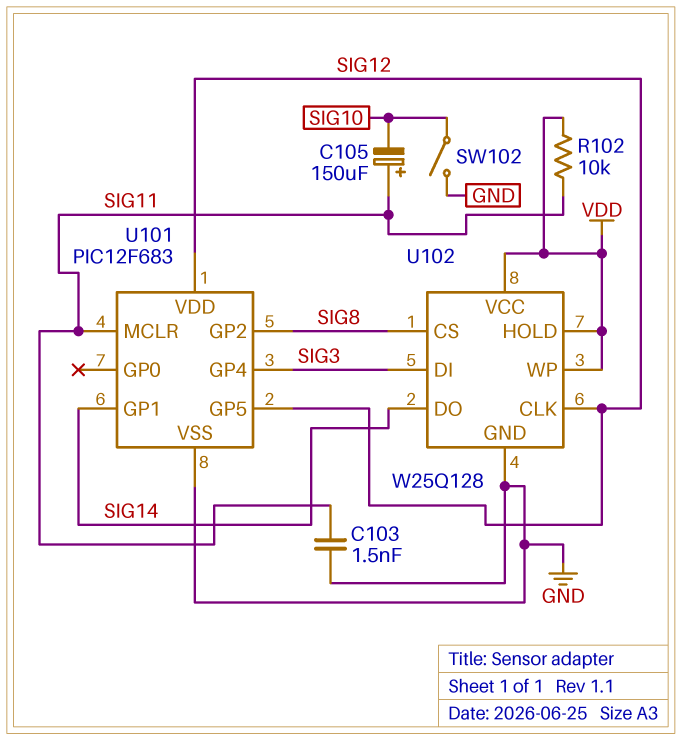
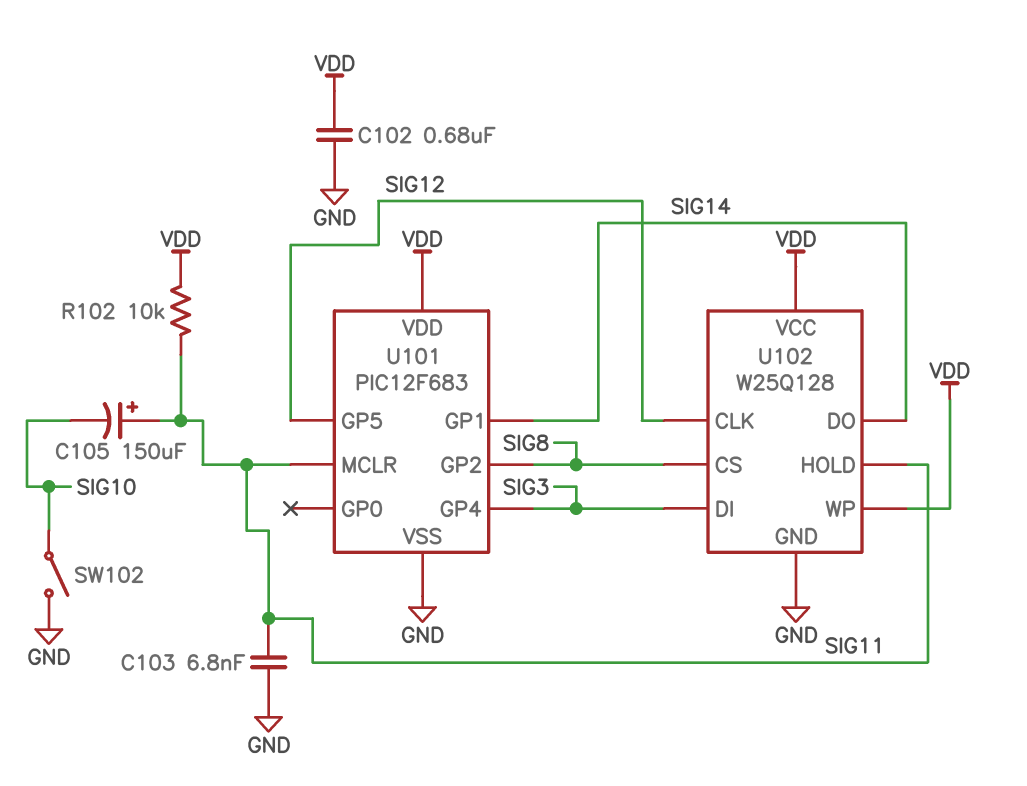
C102: none -> 680nF (GND, VDD)
C103: 1.5nF (GND, SIG11) -> 6.8nF (GND, SIG11)
U101 pin VDD: SIG12 -> VDD
U102 pin HOLD: VDD -> SIG11

